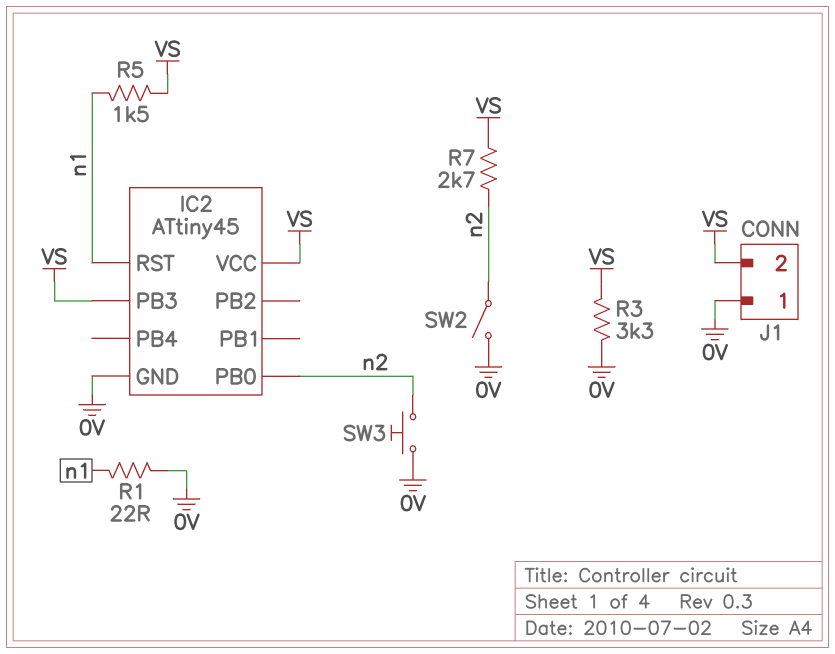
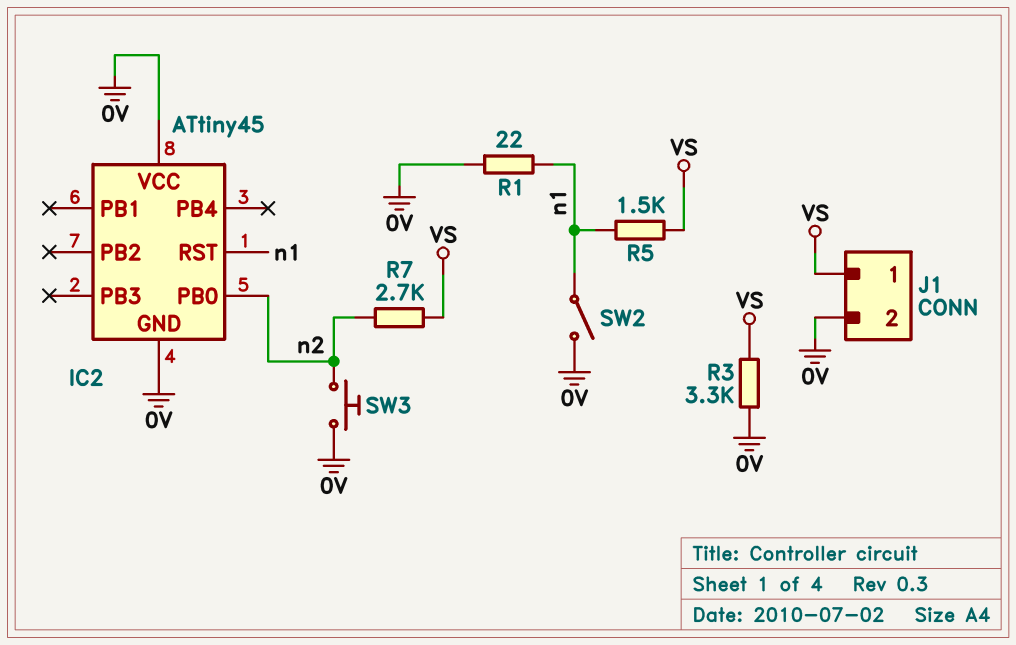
IC2 pin PB3: VS -> none
IC2 pin VCC: VS -> 0V
J1 pin 1: 0V -> VS
J1 pin 2: VS -> 0V
SW2: switch (0V, n2) -> switch (0V, n1)

